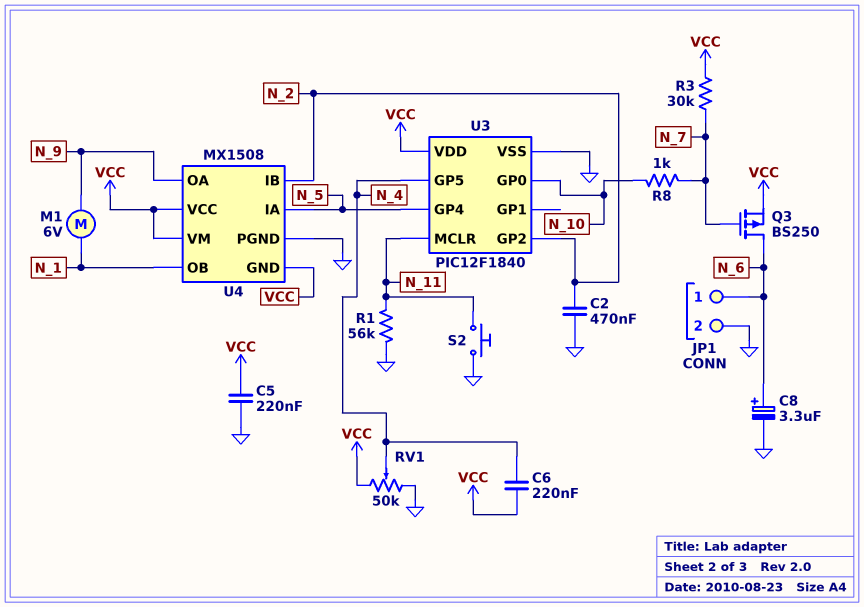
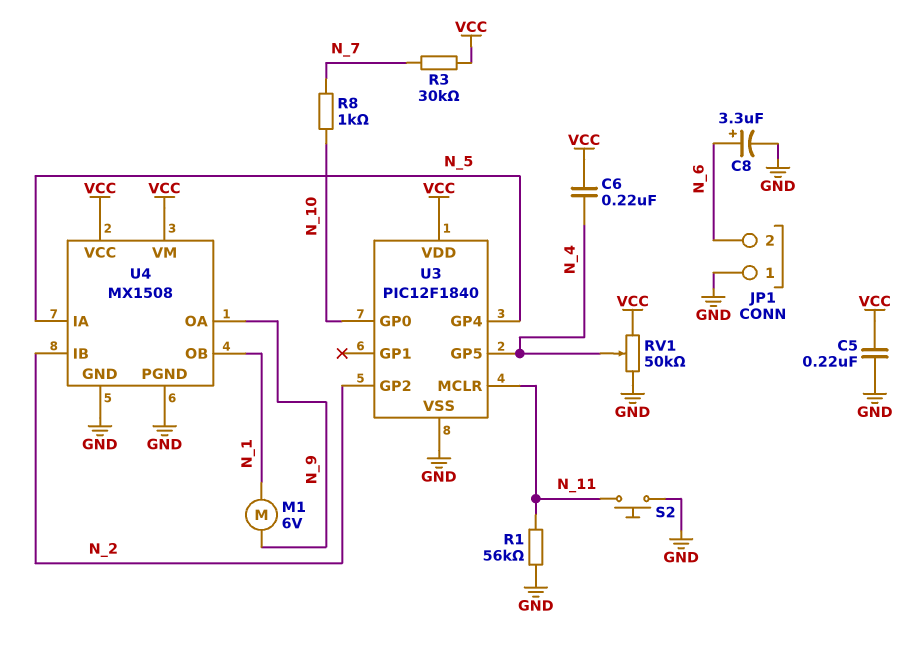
C2: 470nF (GND, N_2) -> none
JP1 pin 1: N_6 -> GND
JP1 pin 2: GND -> N_6
Q3: PMOS BS250 (G N_7, D N_6, S VCC) -> none
U4 pin GND: VCC -> GND

